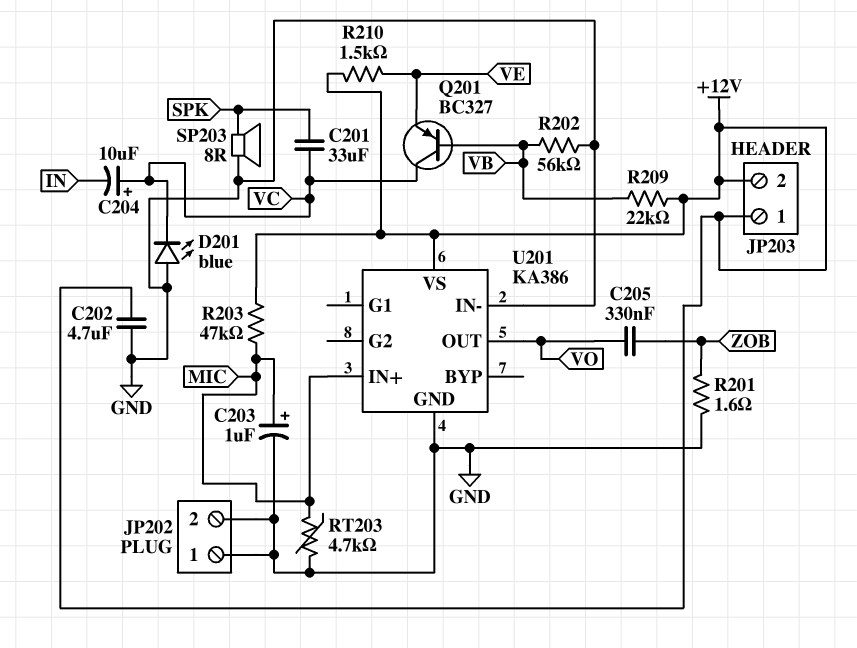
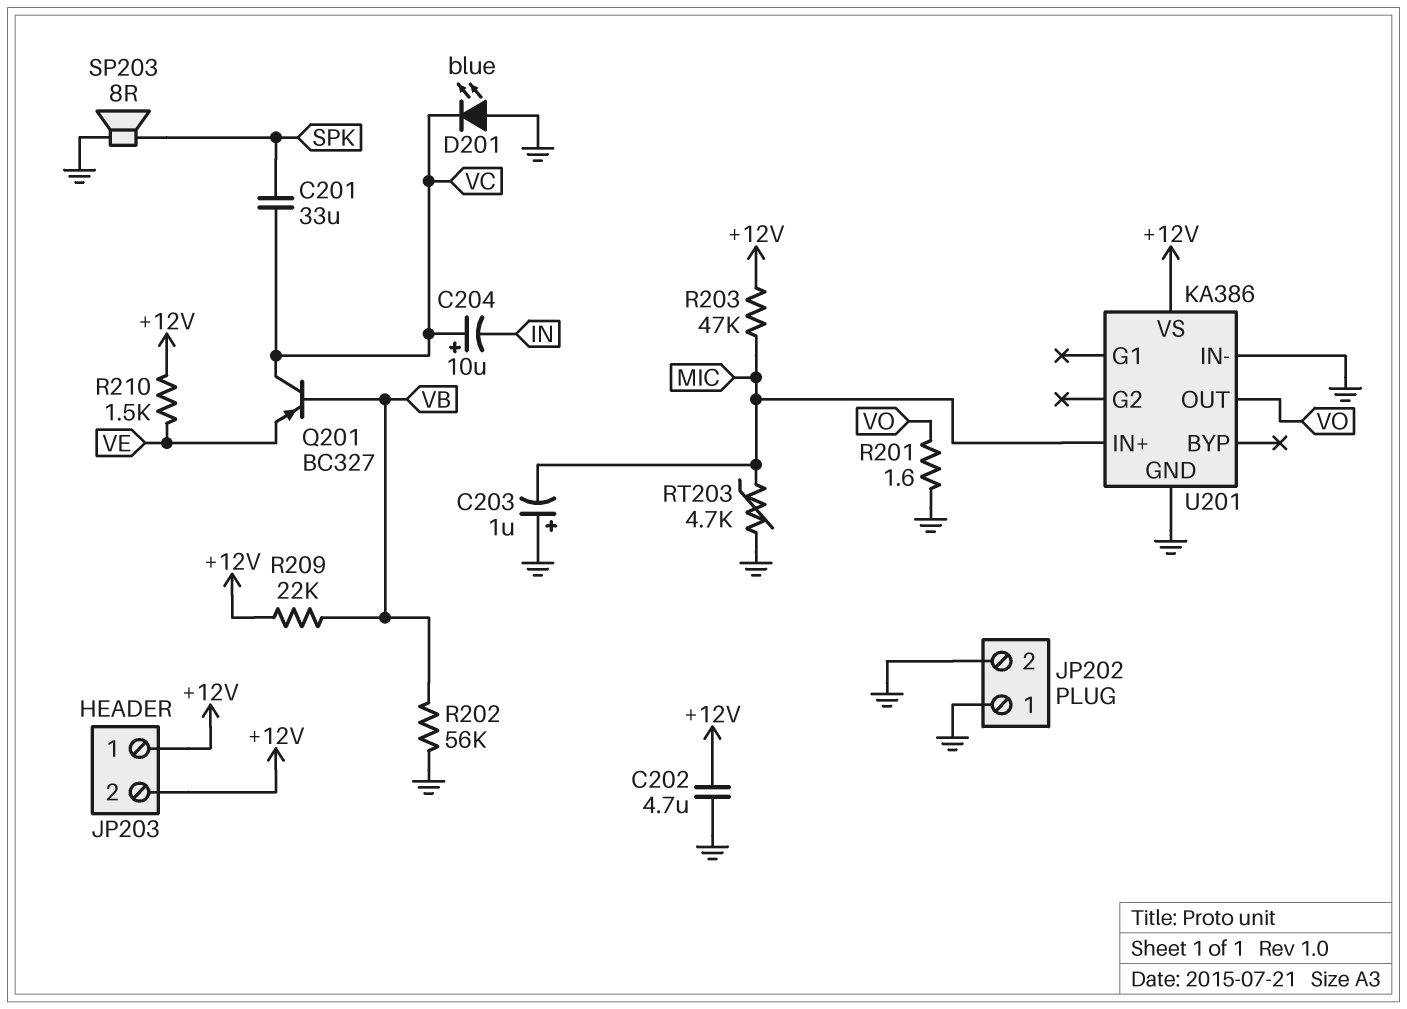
C203: 1uF (plus MIC, minus GND) -> 1uF (plus GND, minus MIC)
C205: 330nF (VO, ZOB) -> none
R201: 1.6 (GND, ZOB) -> 1.6 (GND, VO)

